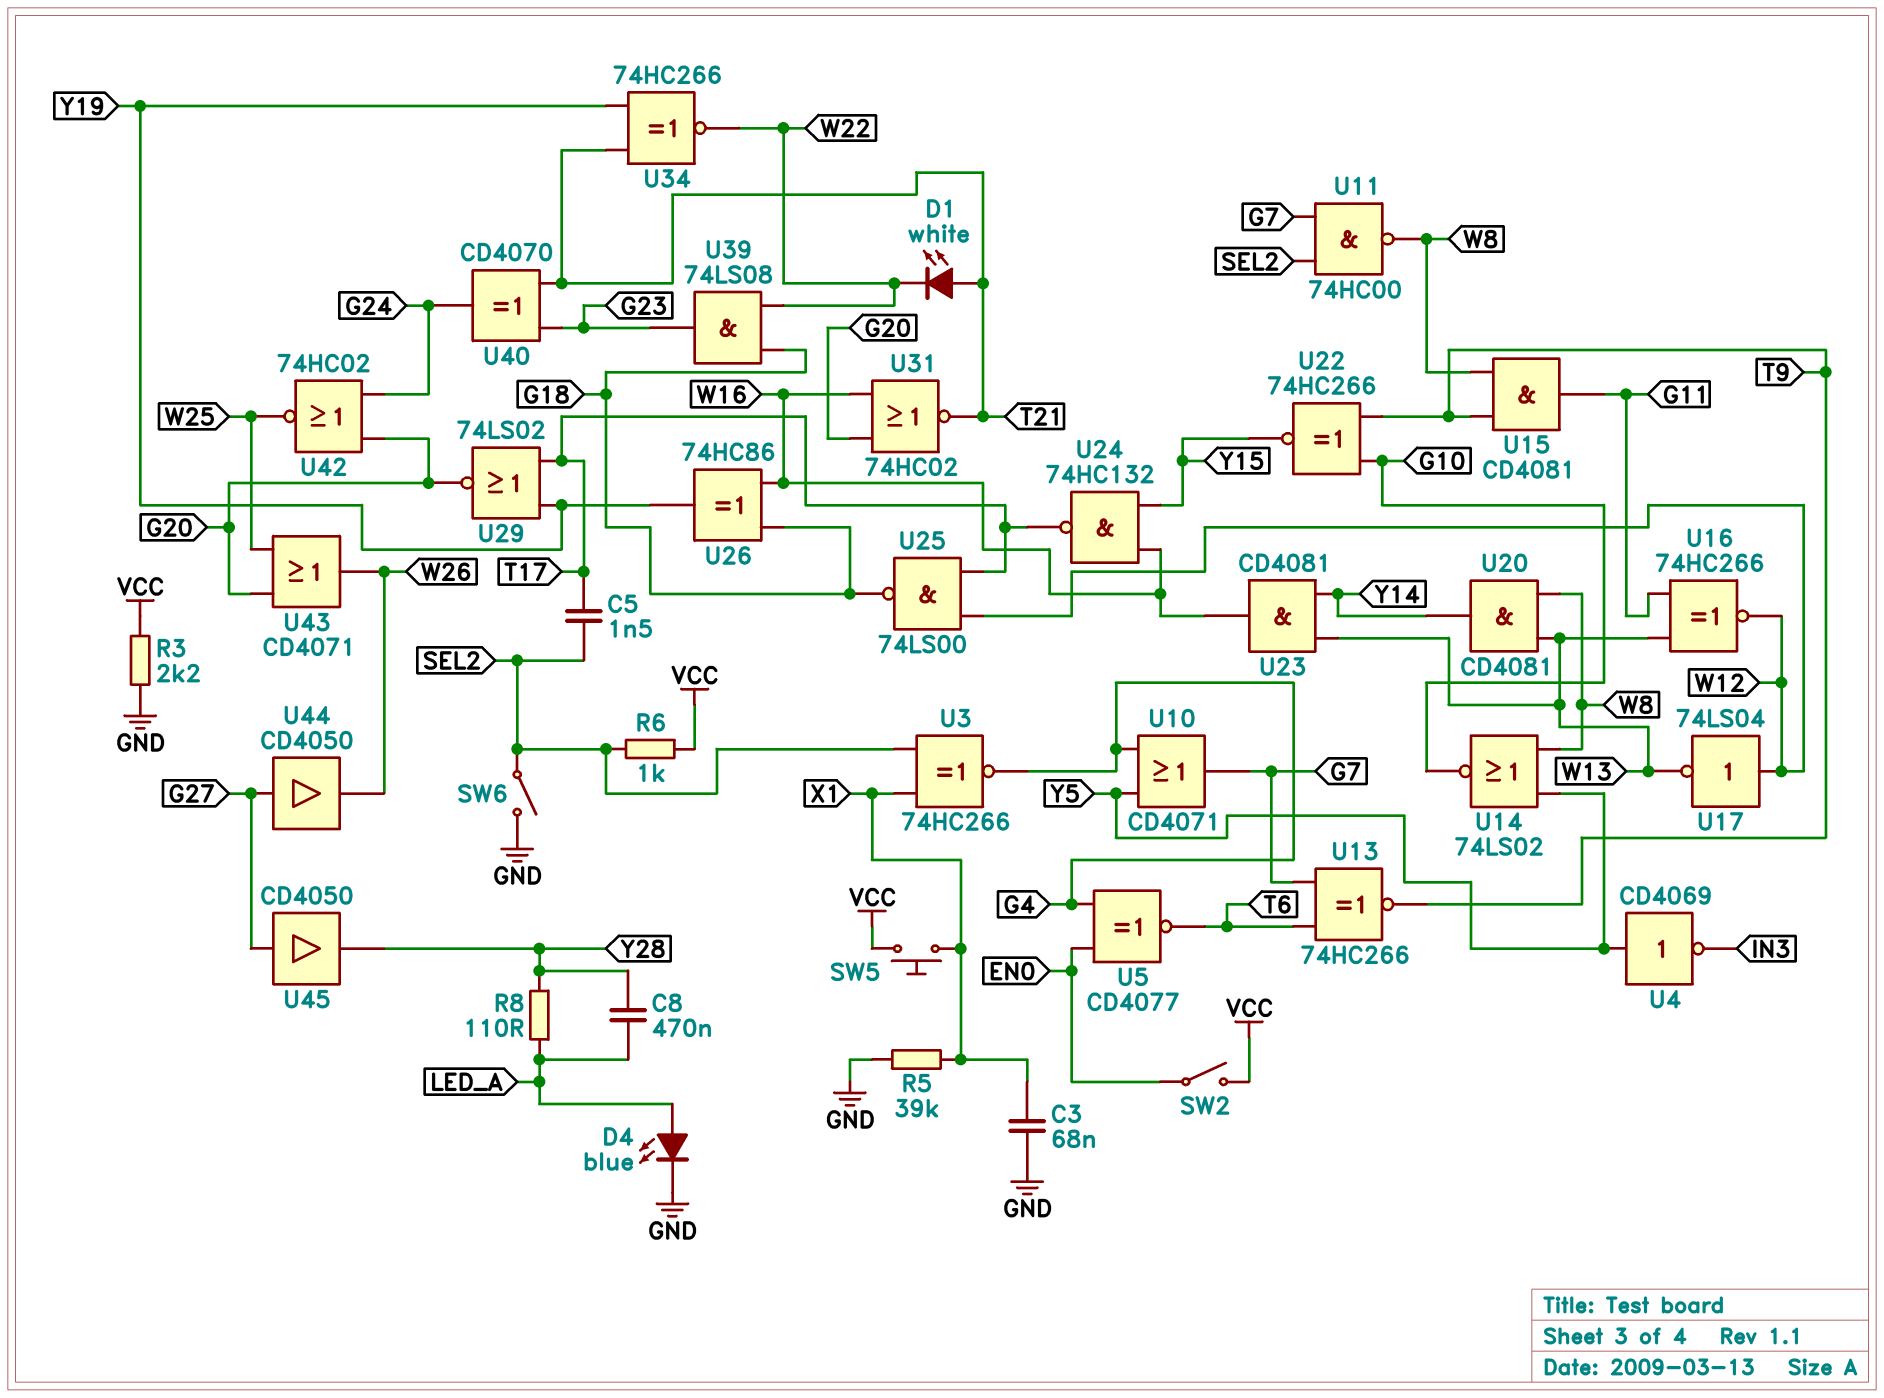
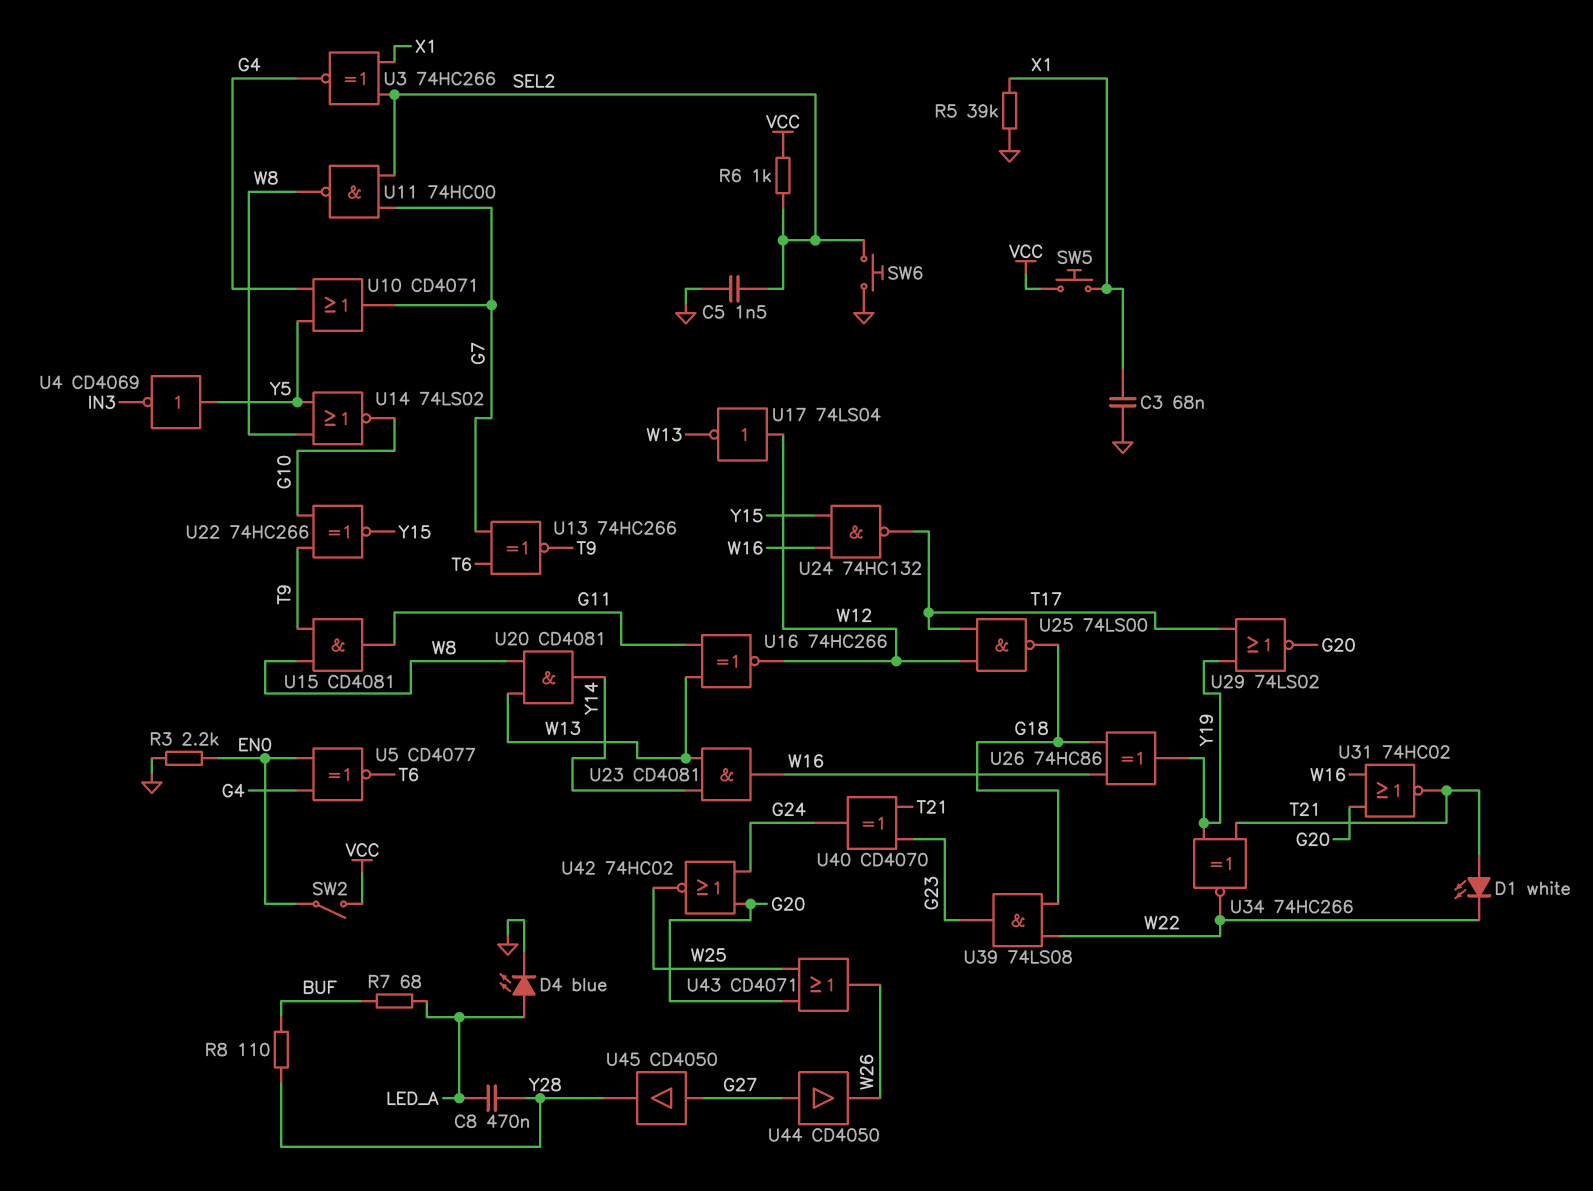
C5: 1.5nF (SEL2, T17) -> 1.5nF (GND, SEL2)
R3: 2.2k (GND, VCC) -> 2.2k (EN0, GND)
R7: none -> 68 (BUF, LED_A)
R8: 110 (LED_A, Y28) -> 110 (BUF, Y28)
SW6: switch (GND, SEL2) -> button (GND, SEL2)

